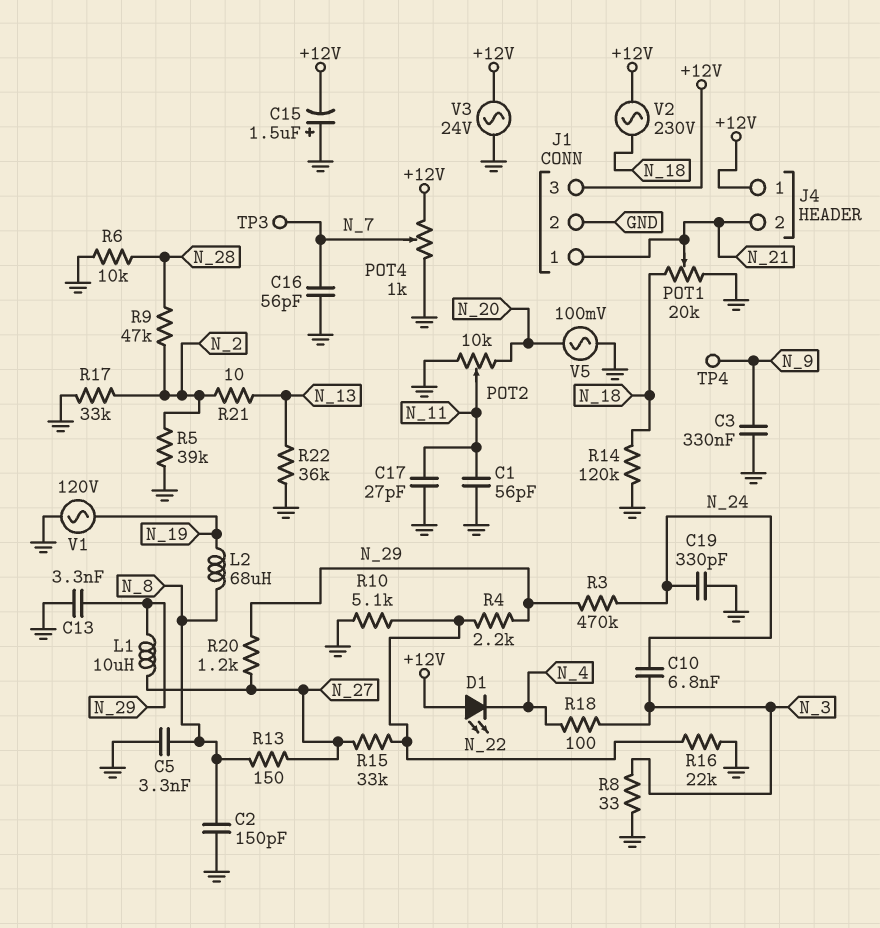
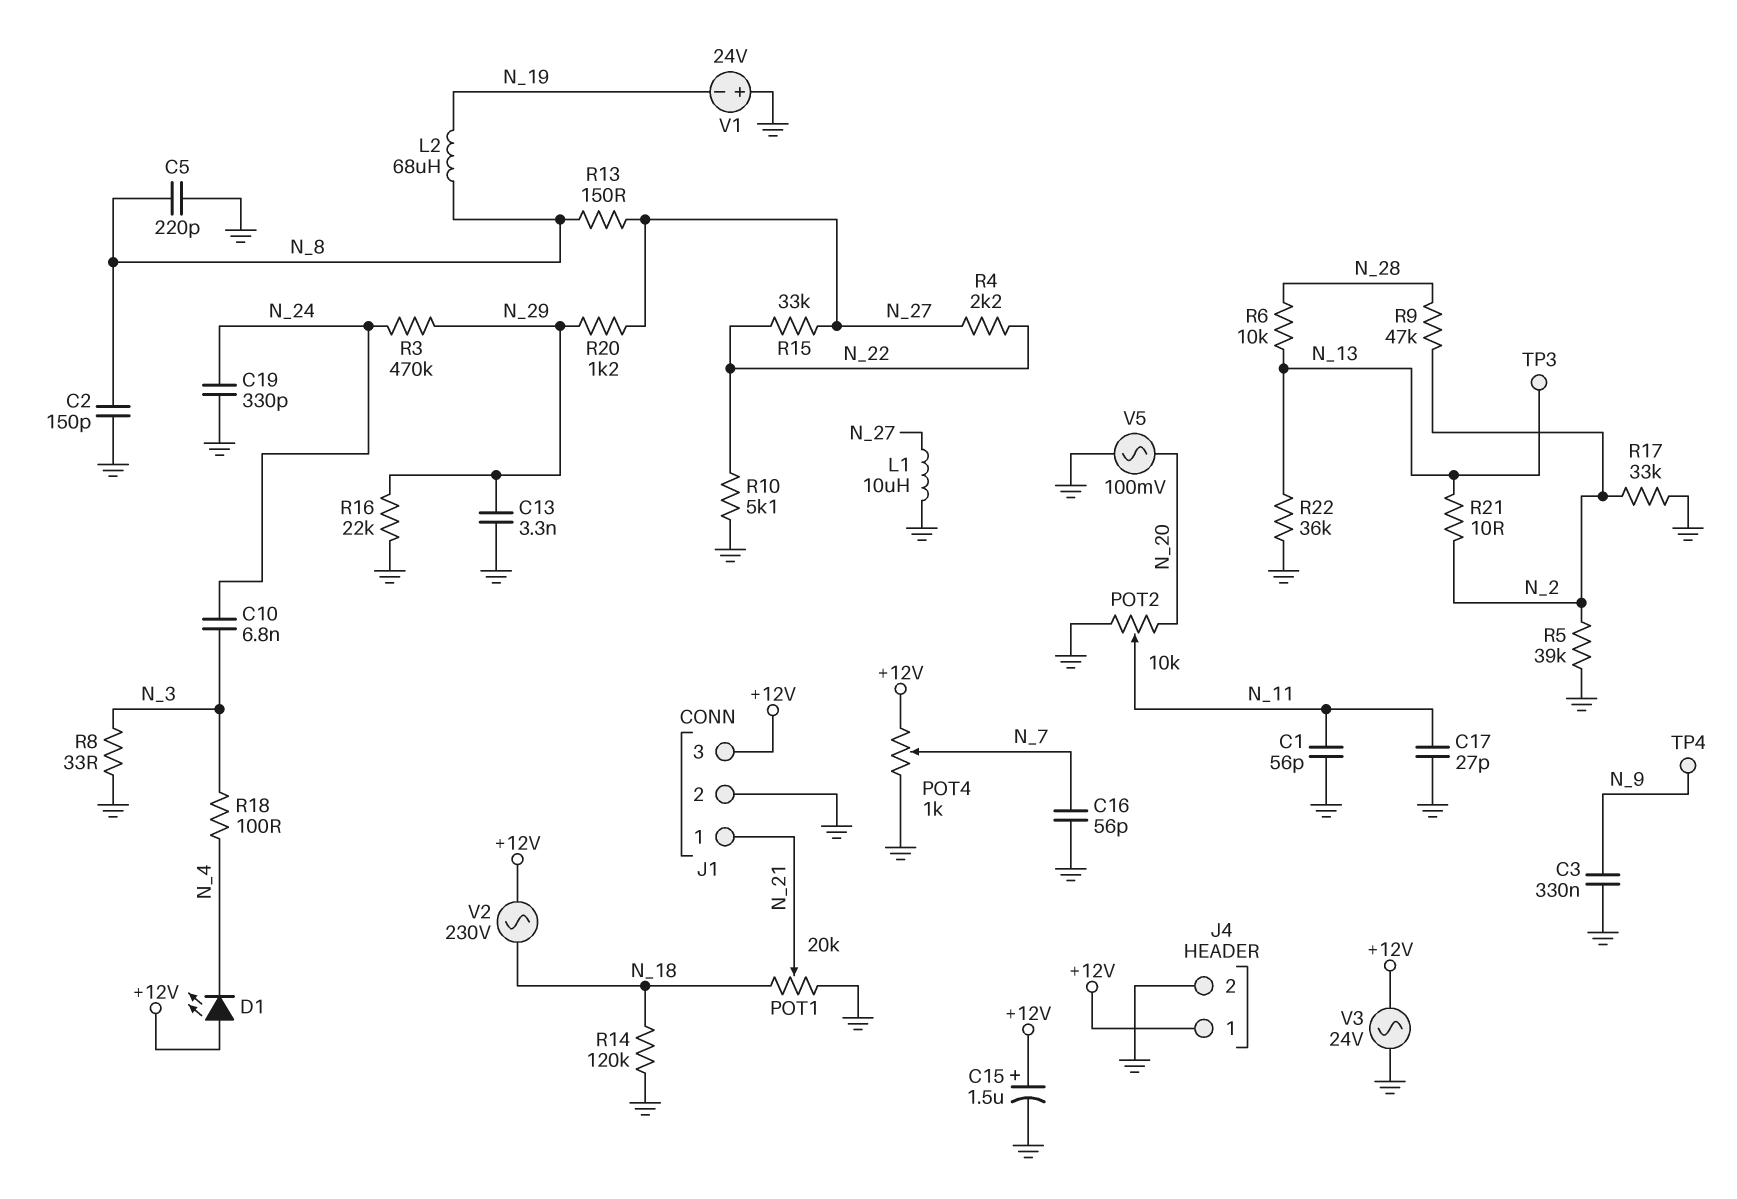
C5: 3.3nF (GND, N_8) -> 220pF (GND, N_8)
C15: 1.5uF (plus GND, minus +12V) -> 1.5uF (plus +12V, minus GND)
J4 pin 2: N_21 -> GND
L1: 10uH (N_27, N_29) -> 10uH (GND, N_27)
R4: 2.2k (N_22, N_29) -> 2.2k (N_22, N_27)
R6: 10k (GND, N_28) -> 10k (N_13, N_28)
R16: 22k (GND, N_22) -> 22k (GND, N_29)
TP3: test point (N_7) -> test point (N_13)
V1: AC 120V (GND, N_19) -> 24V (plus GND, minus N_19)

